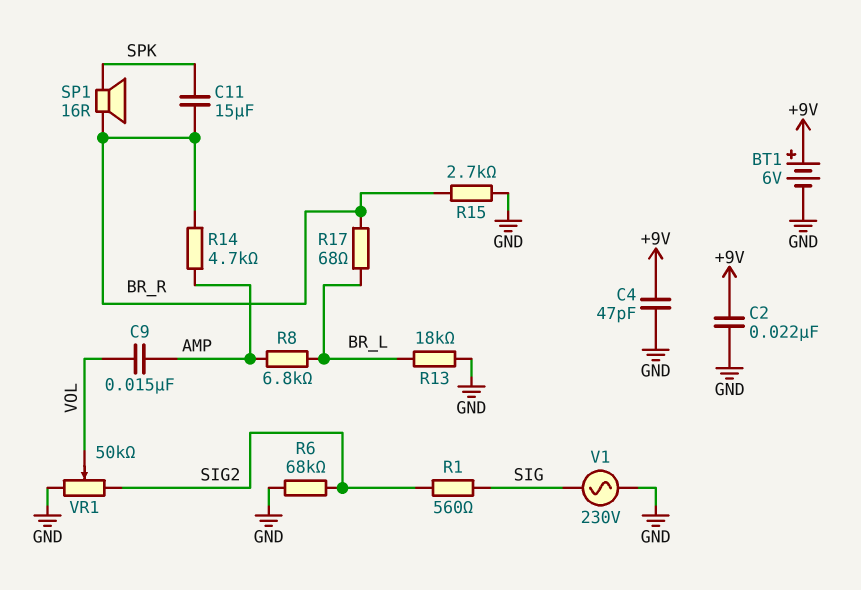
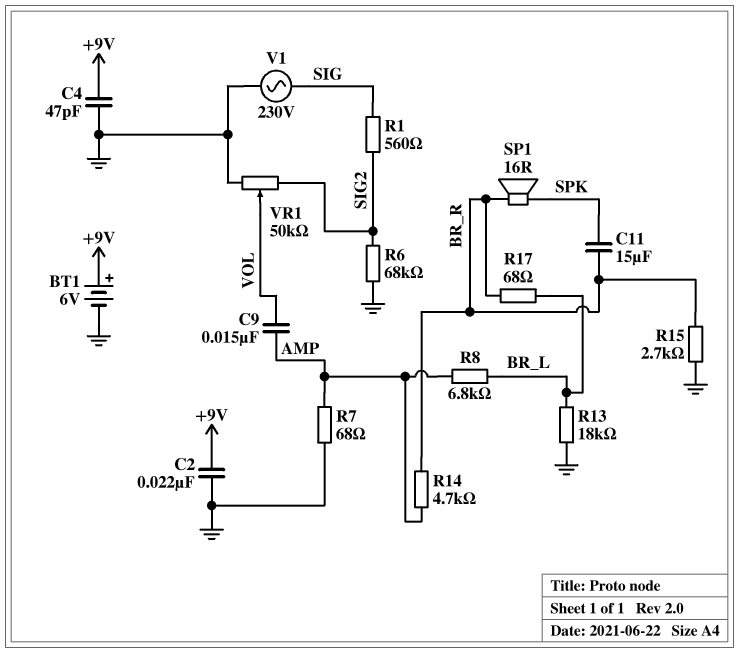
R7: none -> 68 (AMP, GND)

